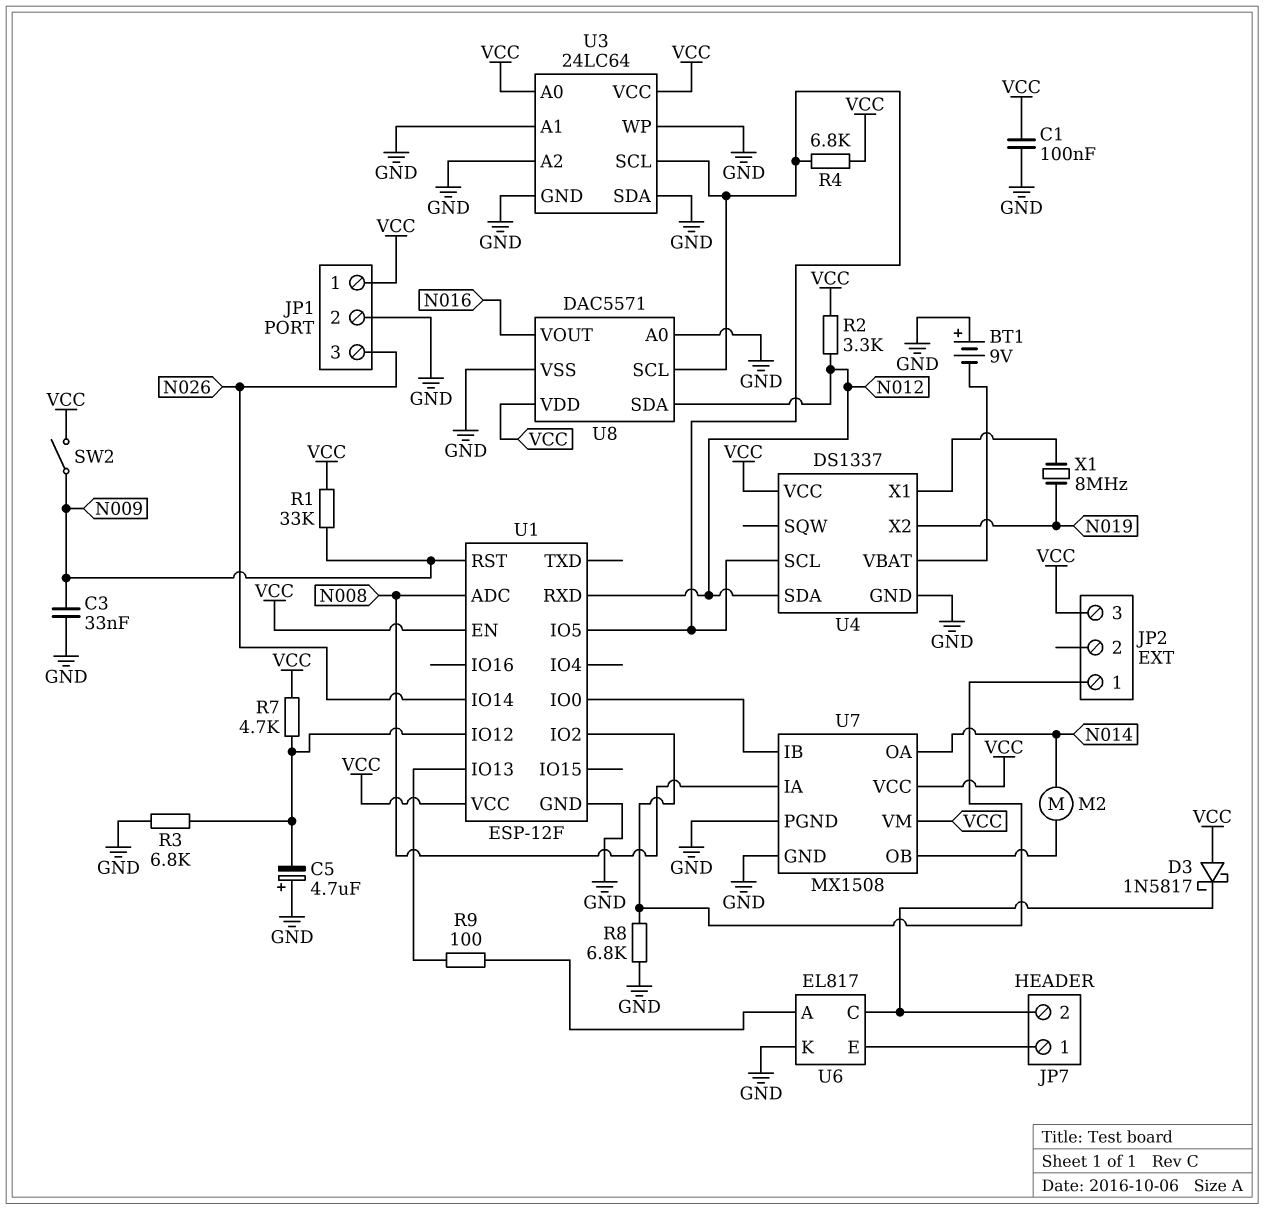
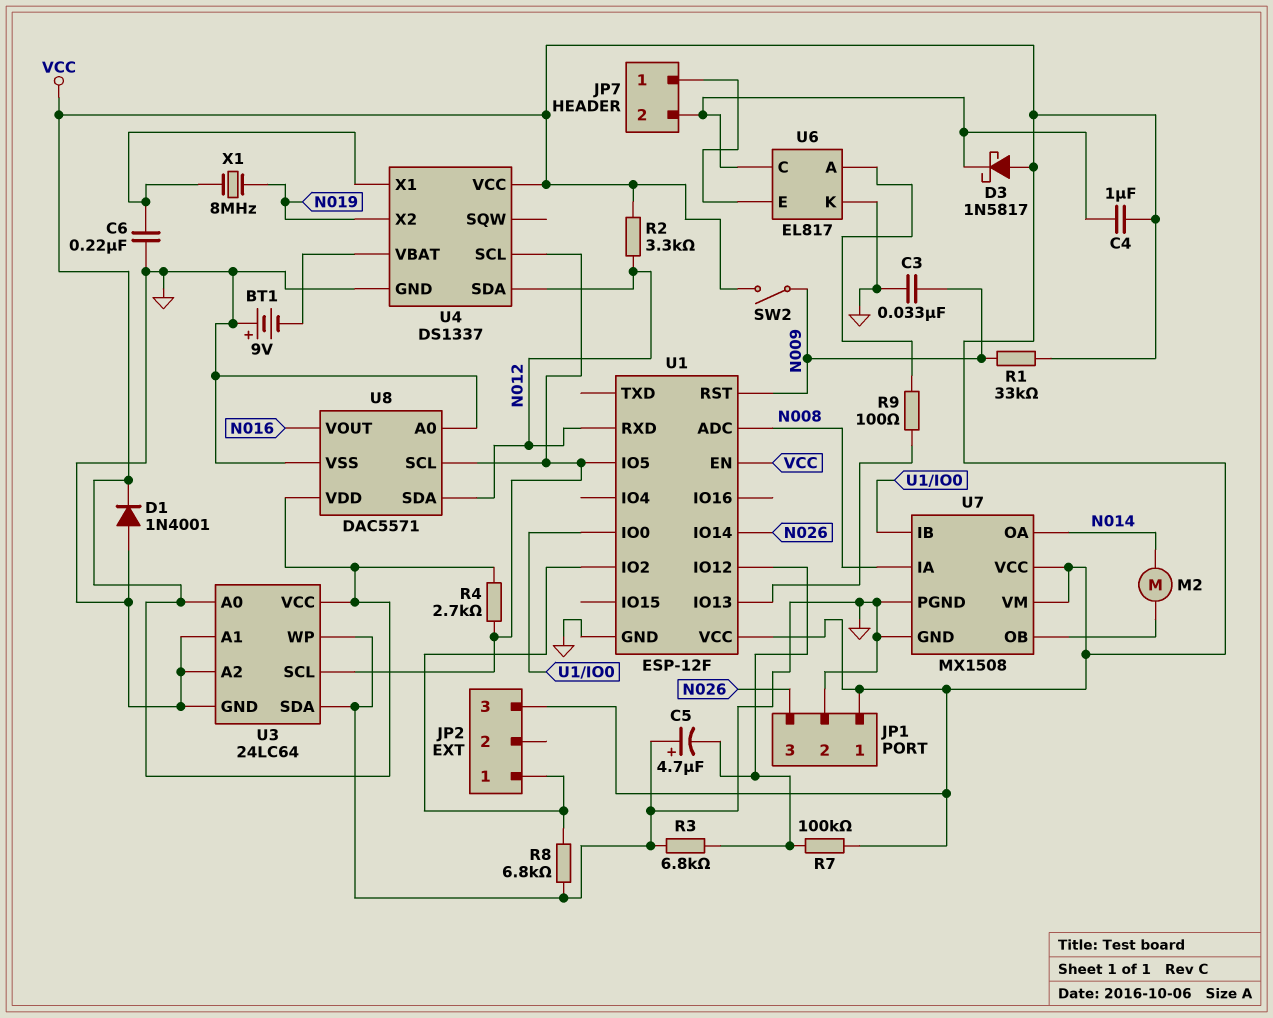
C1: 100nF (GND, VCC) -> none
C4: none -> 1uF (JP7/2, VCC)
C6: none -> 220nF (GND, U4/X1)
D1: none -> diode 1N4001 (A GND, K VCC)
R4: 6.8k (U1/IO5, VCC) -> 2.7k (U1/IO5, VCC)
R7: 4.7k (U1/IO12, VCC) -> 100k (U1/IO12, VCC)

